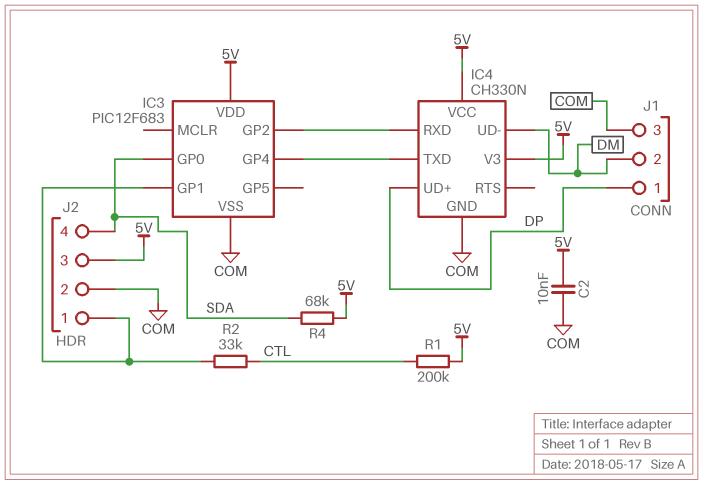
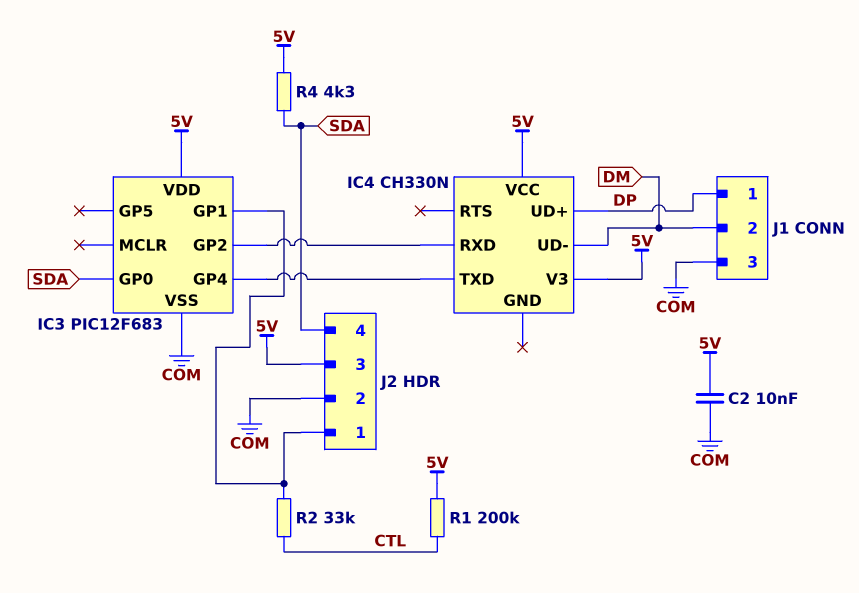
IC4 pin GND: COM -> none
R4: 68k (5V, SDA) -> 4.3k (5V, SDA)

